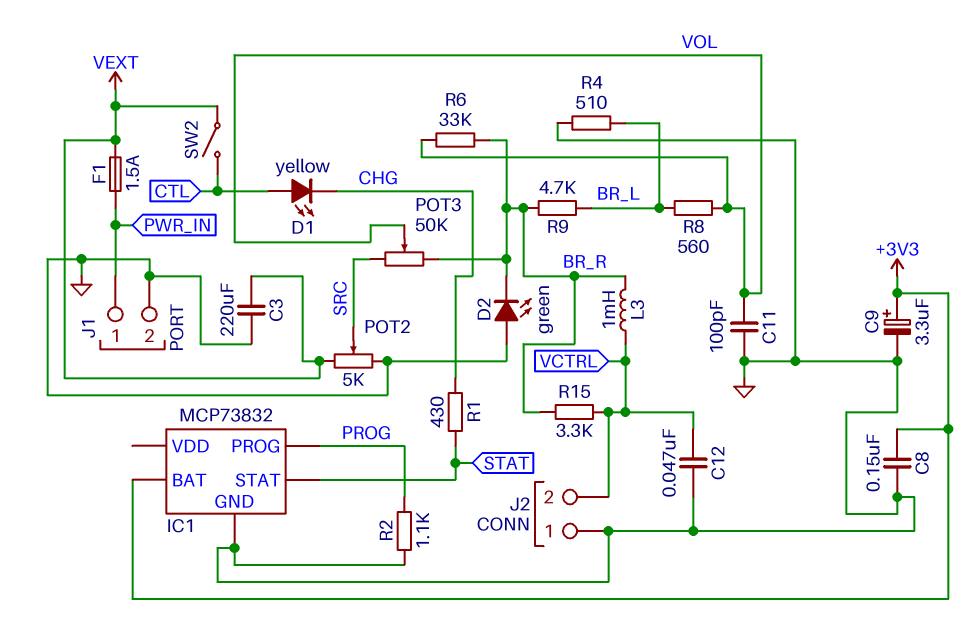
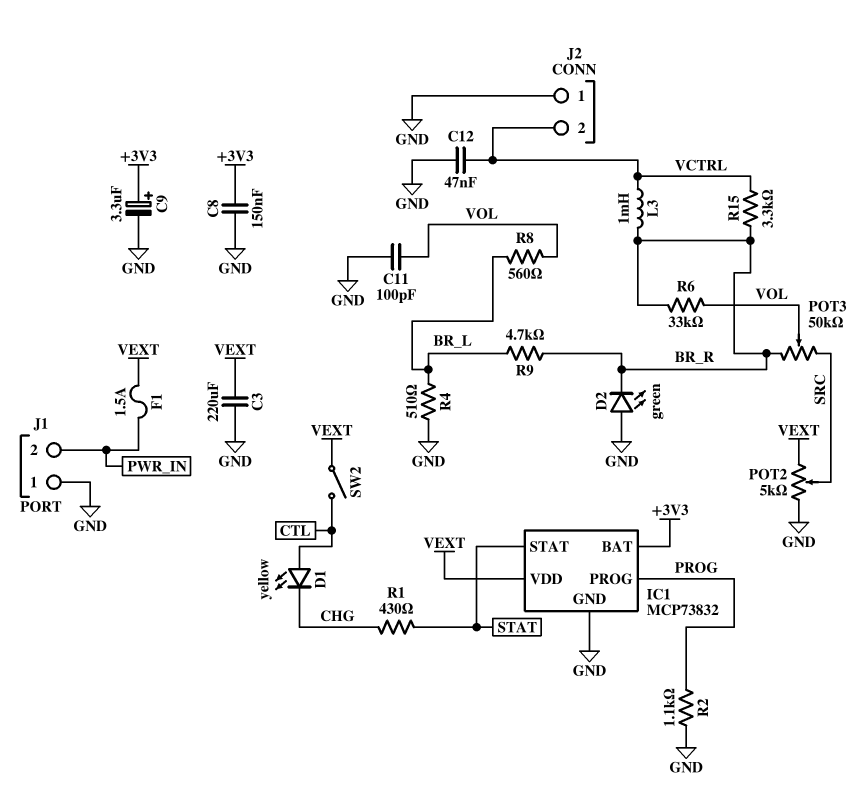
IC1 pin VDD: none -> VEXT
J1 pin 1: PWR_IN -> GND
J1 pin 2: GND -> PWR_IN

